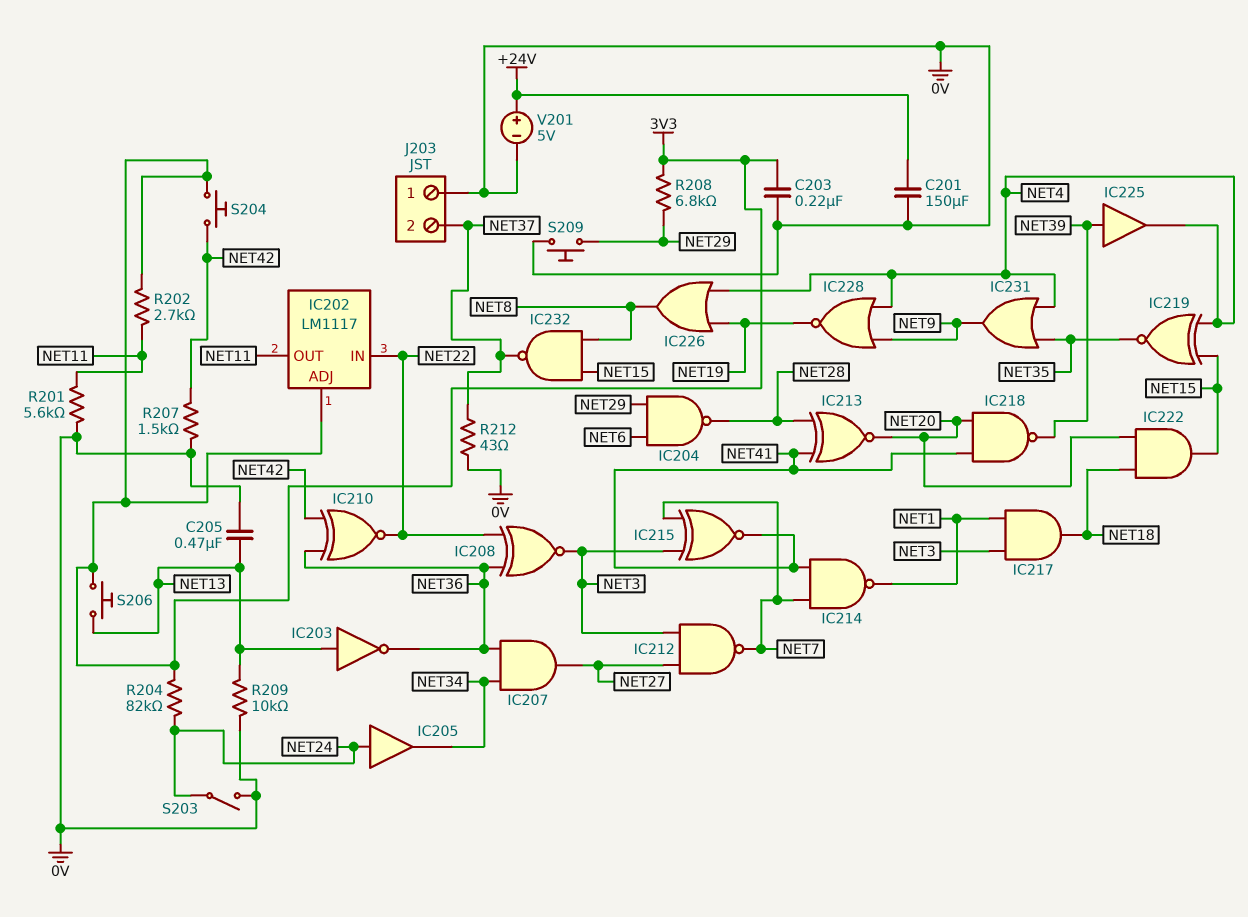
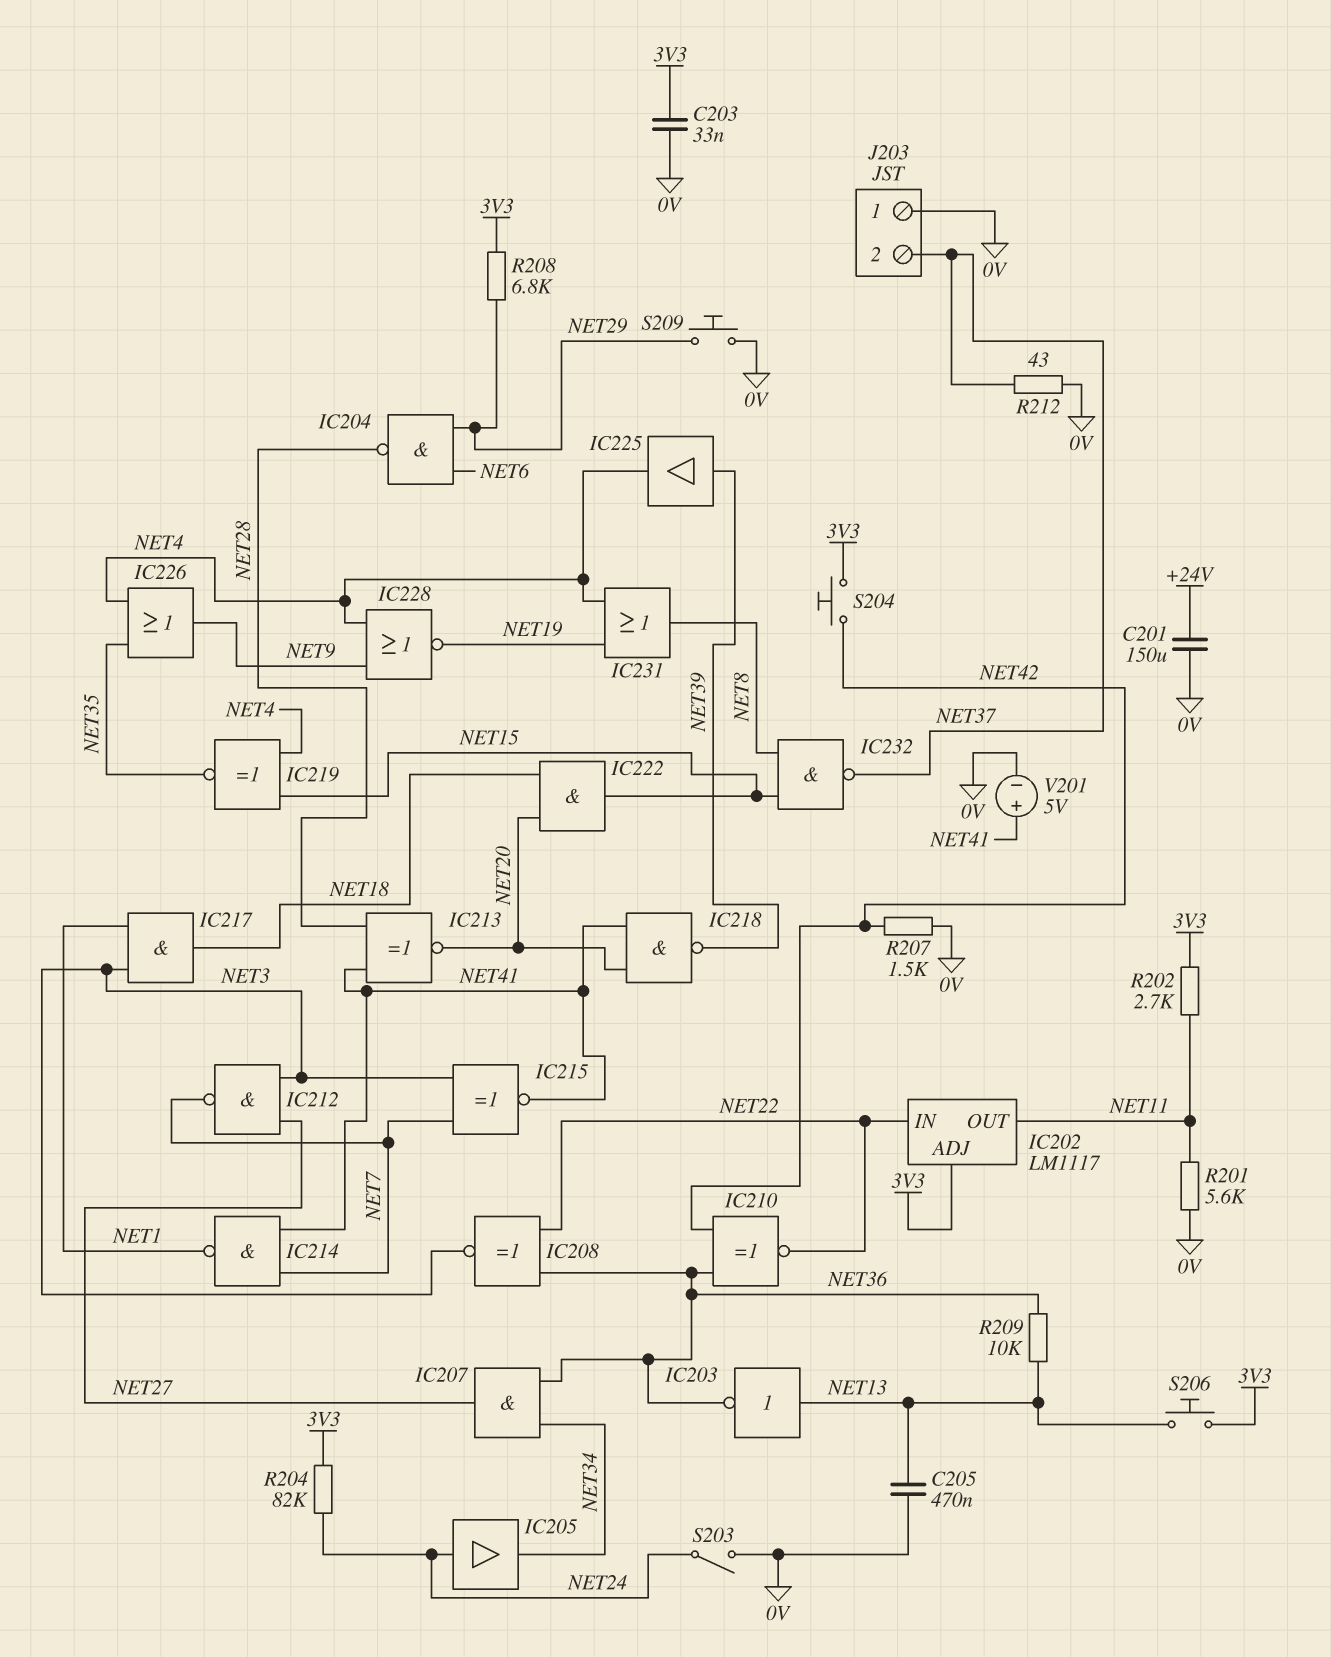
C203: 220nF (0V, 3V3) -> 33nF (0V, 3V3)
IC226: OR (in NET4, in NET19, out NET8) -> OR (in NET4, in NET35, out NET9)
IC231: OR (in NET4, in NET35, out NET9) -> OR (in NET4, in NET19, out NET8)
R209: 10k (0V, NET13) -> 10k (NET13, NET36)
V201: 5V (plus +24V, minus 0V) -> 5V (plus NET41, minus 0V)

